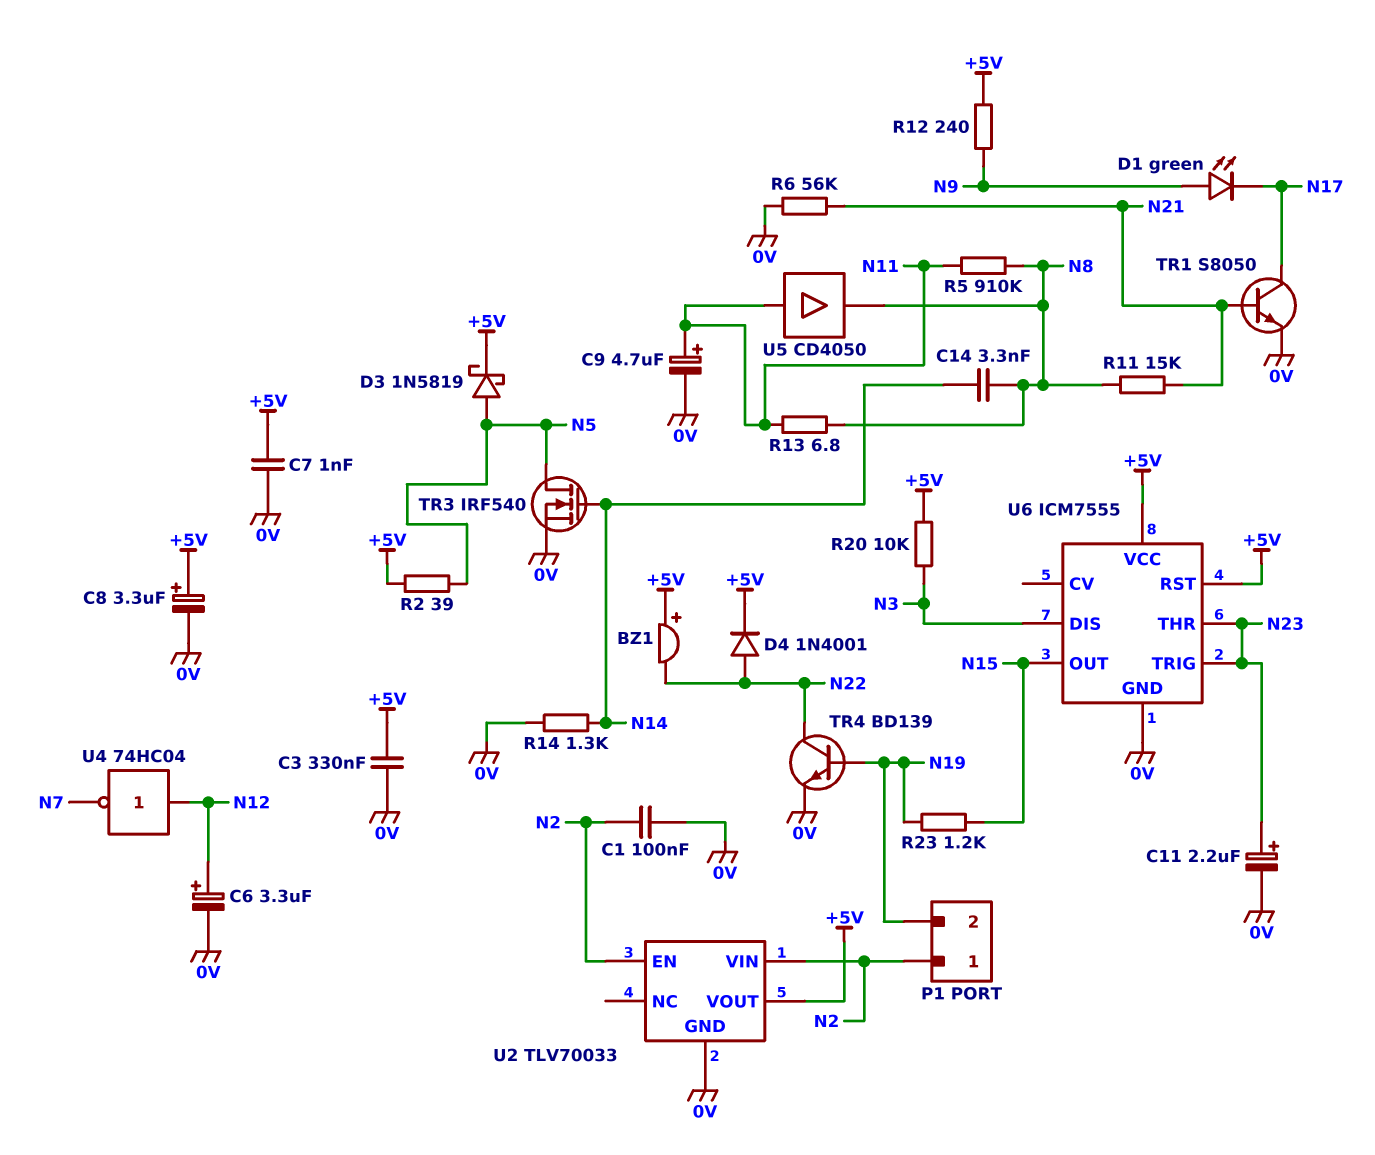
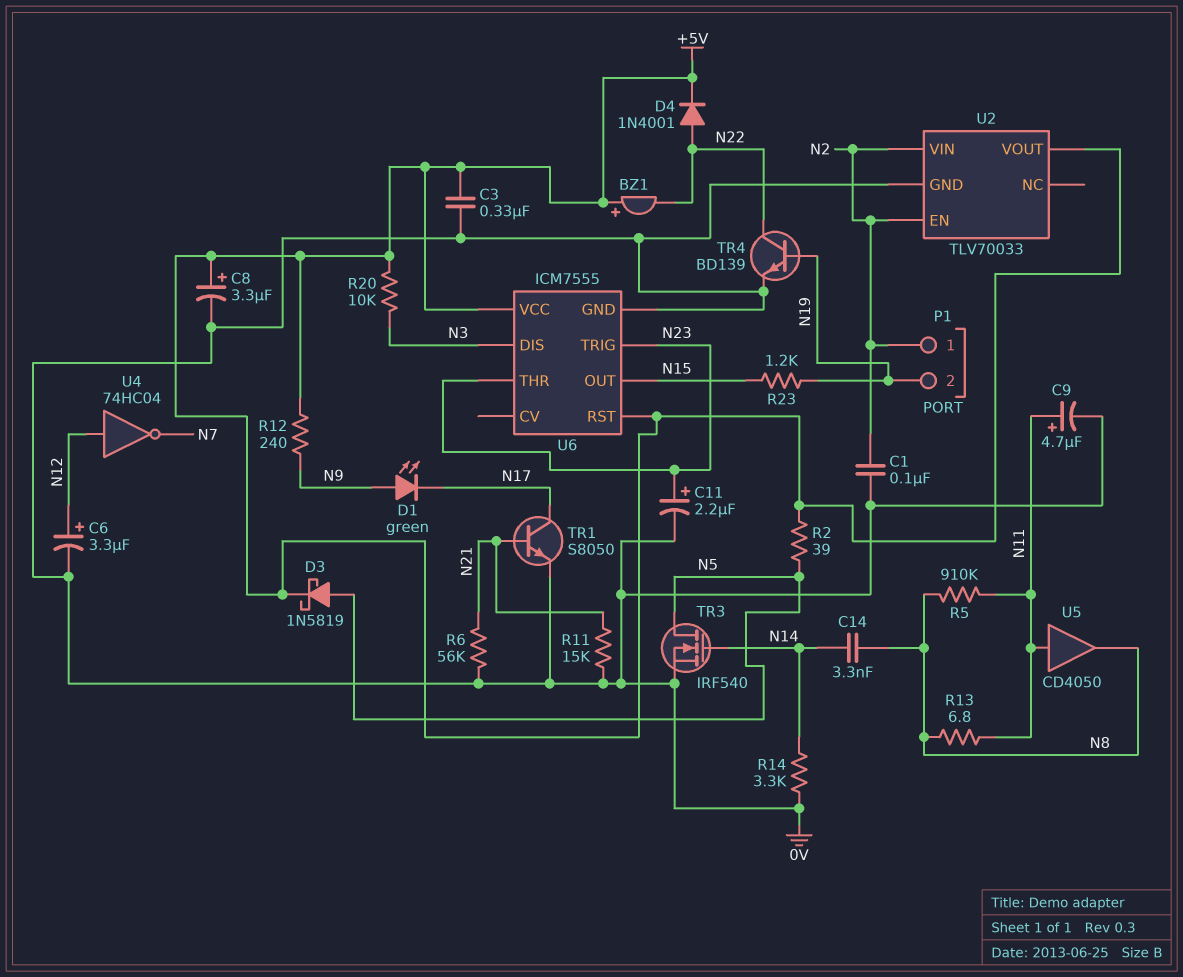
C7: 1nF (+5V, 0V) -> none
R11: 15k (N8, N21) -> 15k (0V, N21)
R14: 1.3k (0V, N14) -> 3.3k (0V, N14)

